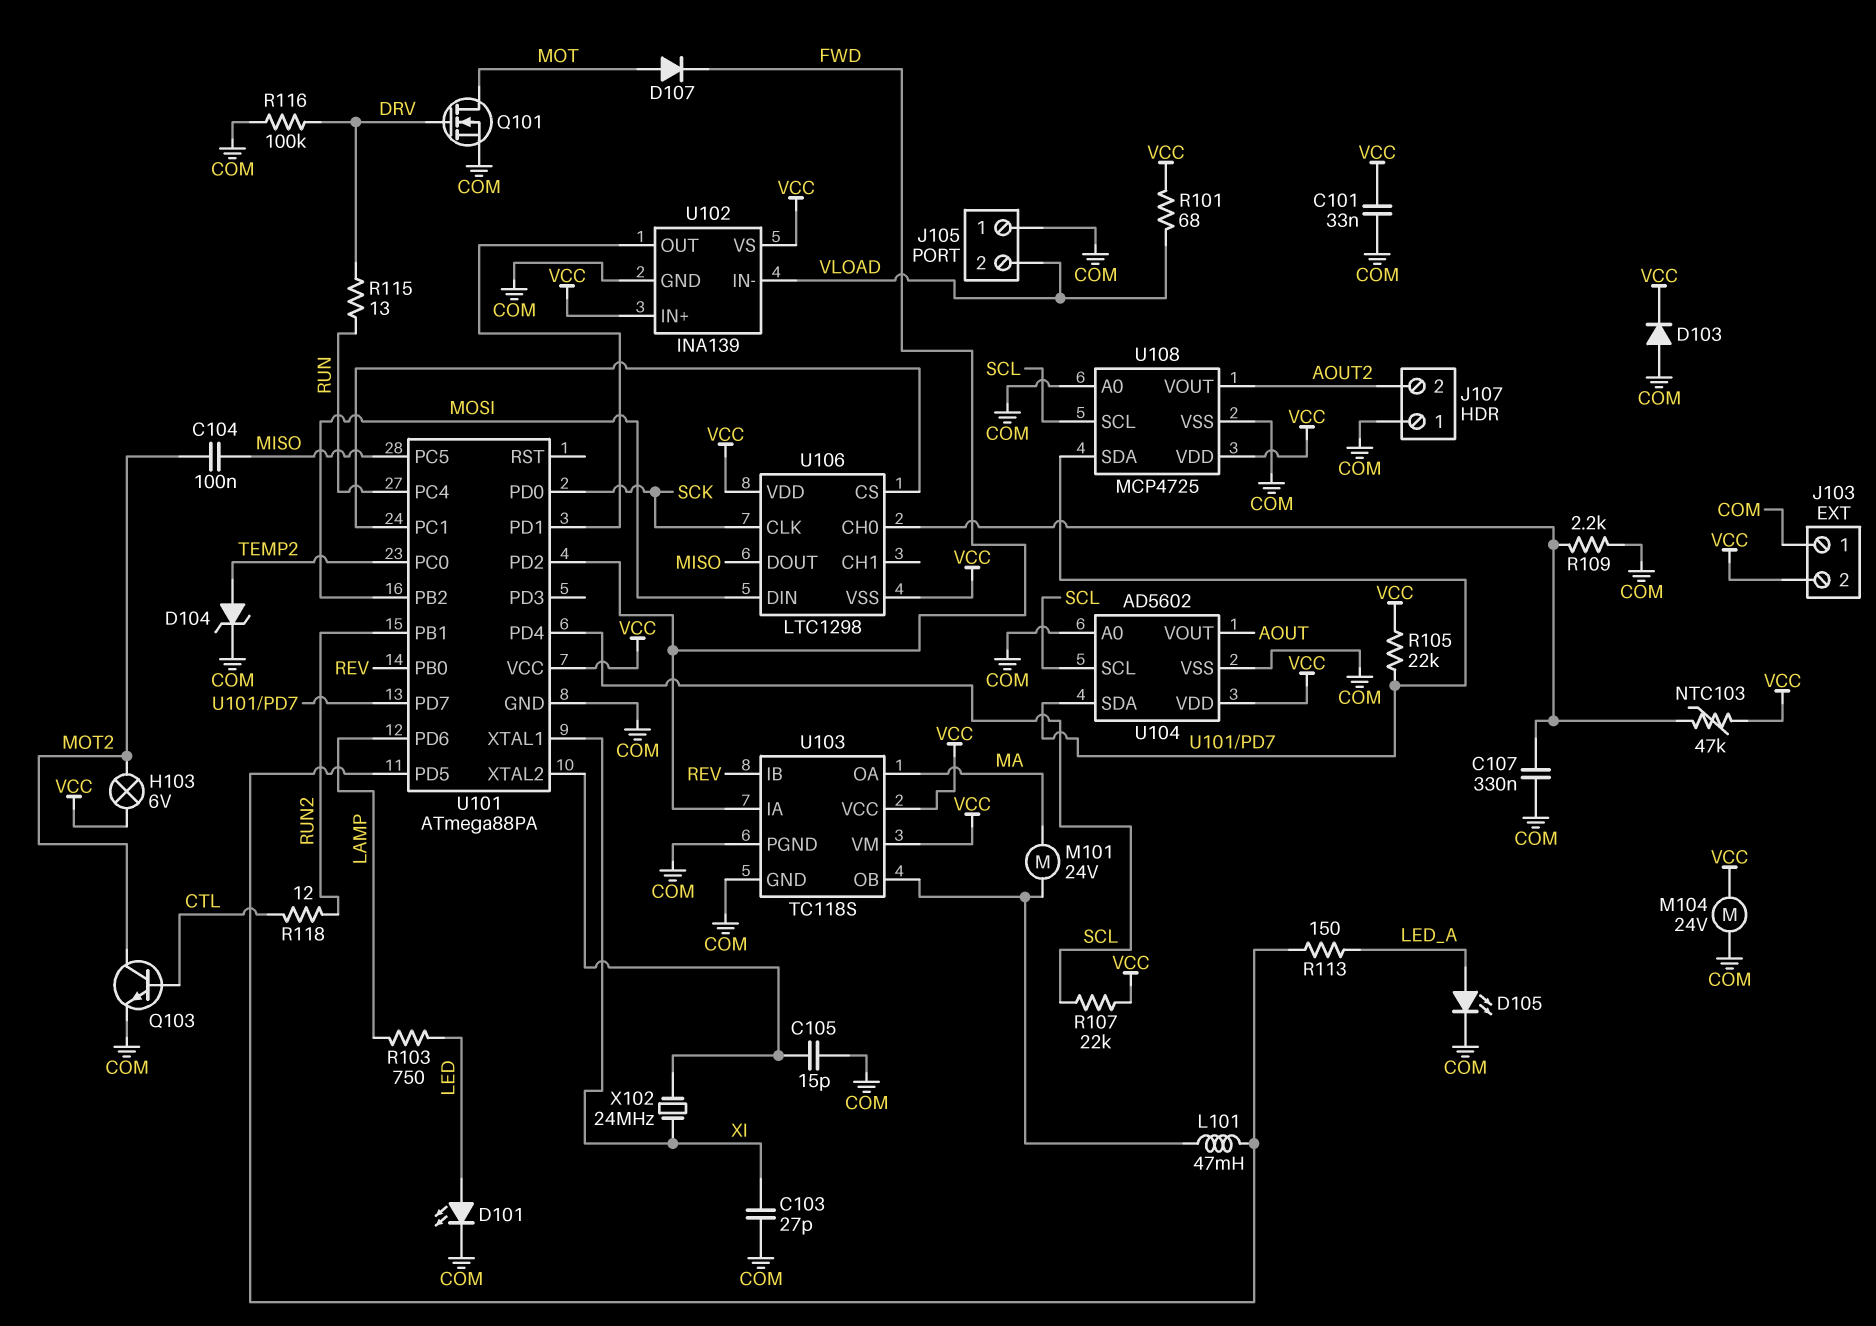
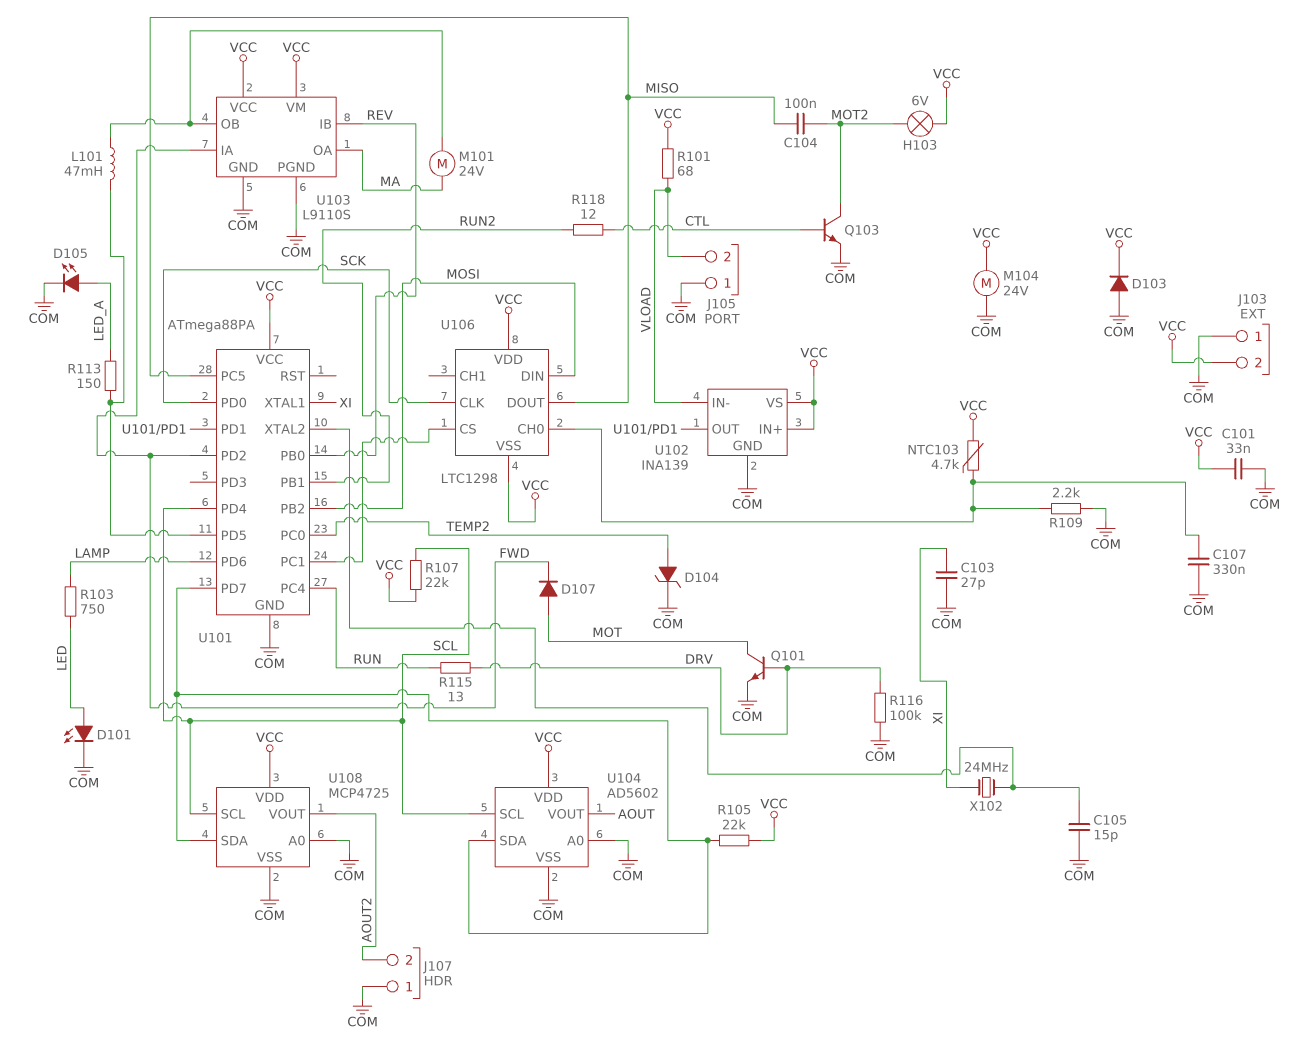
NTC103: 47k (U106/CH0, VCC) -> 4.7k (U106/CH0, VCC)
Q101: NMOS (G DRV, D MOT, S COM) -> NPN (B DRV, C MOT, E COM)
U103: TC118S -> L9110S

